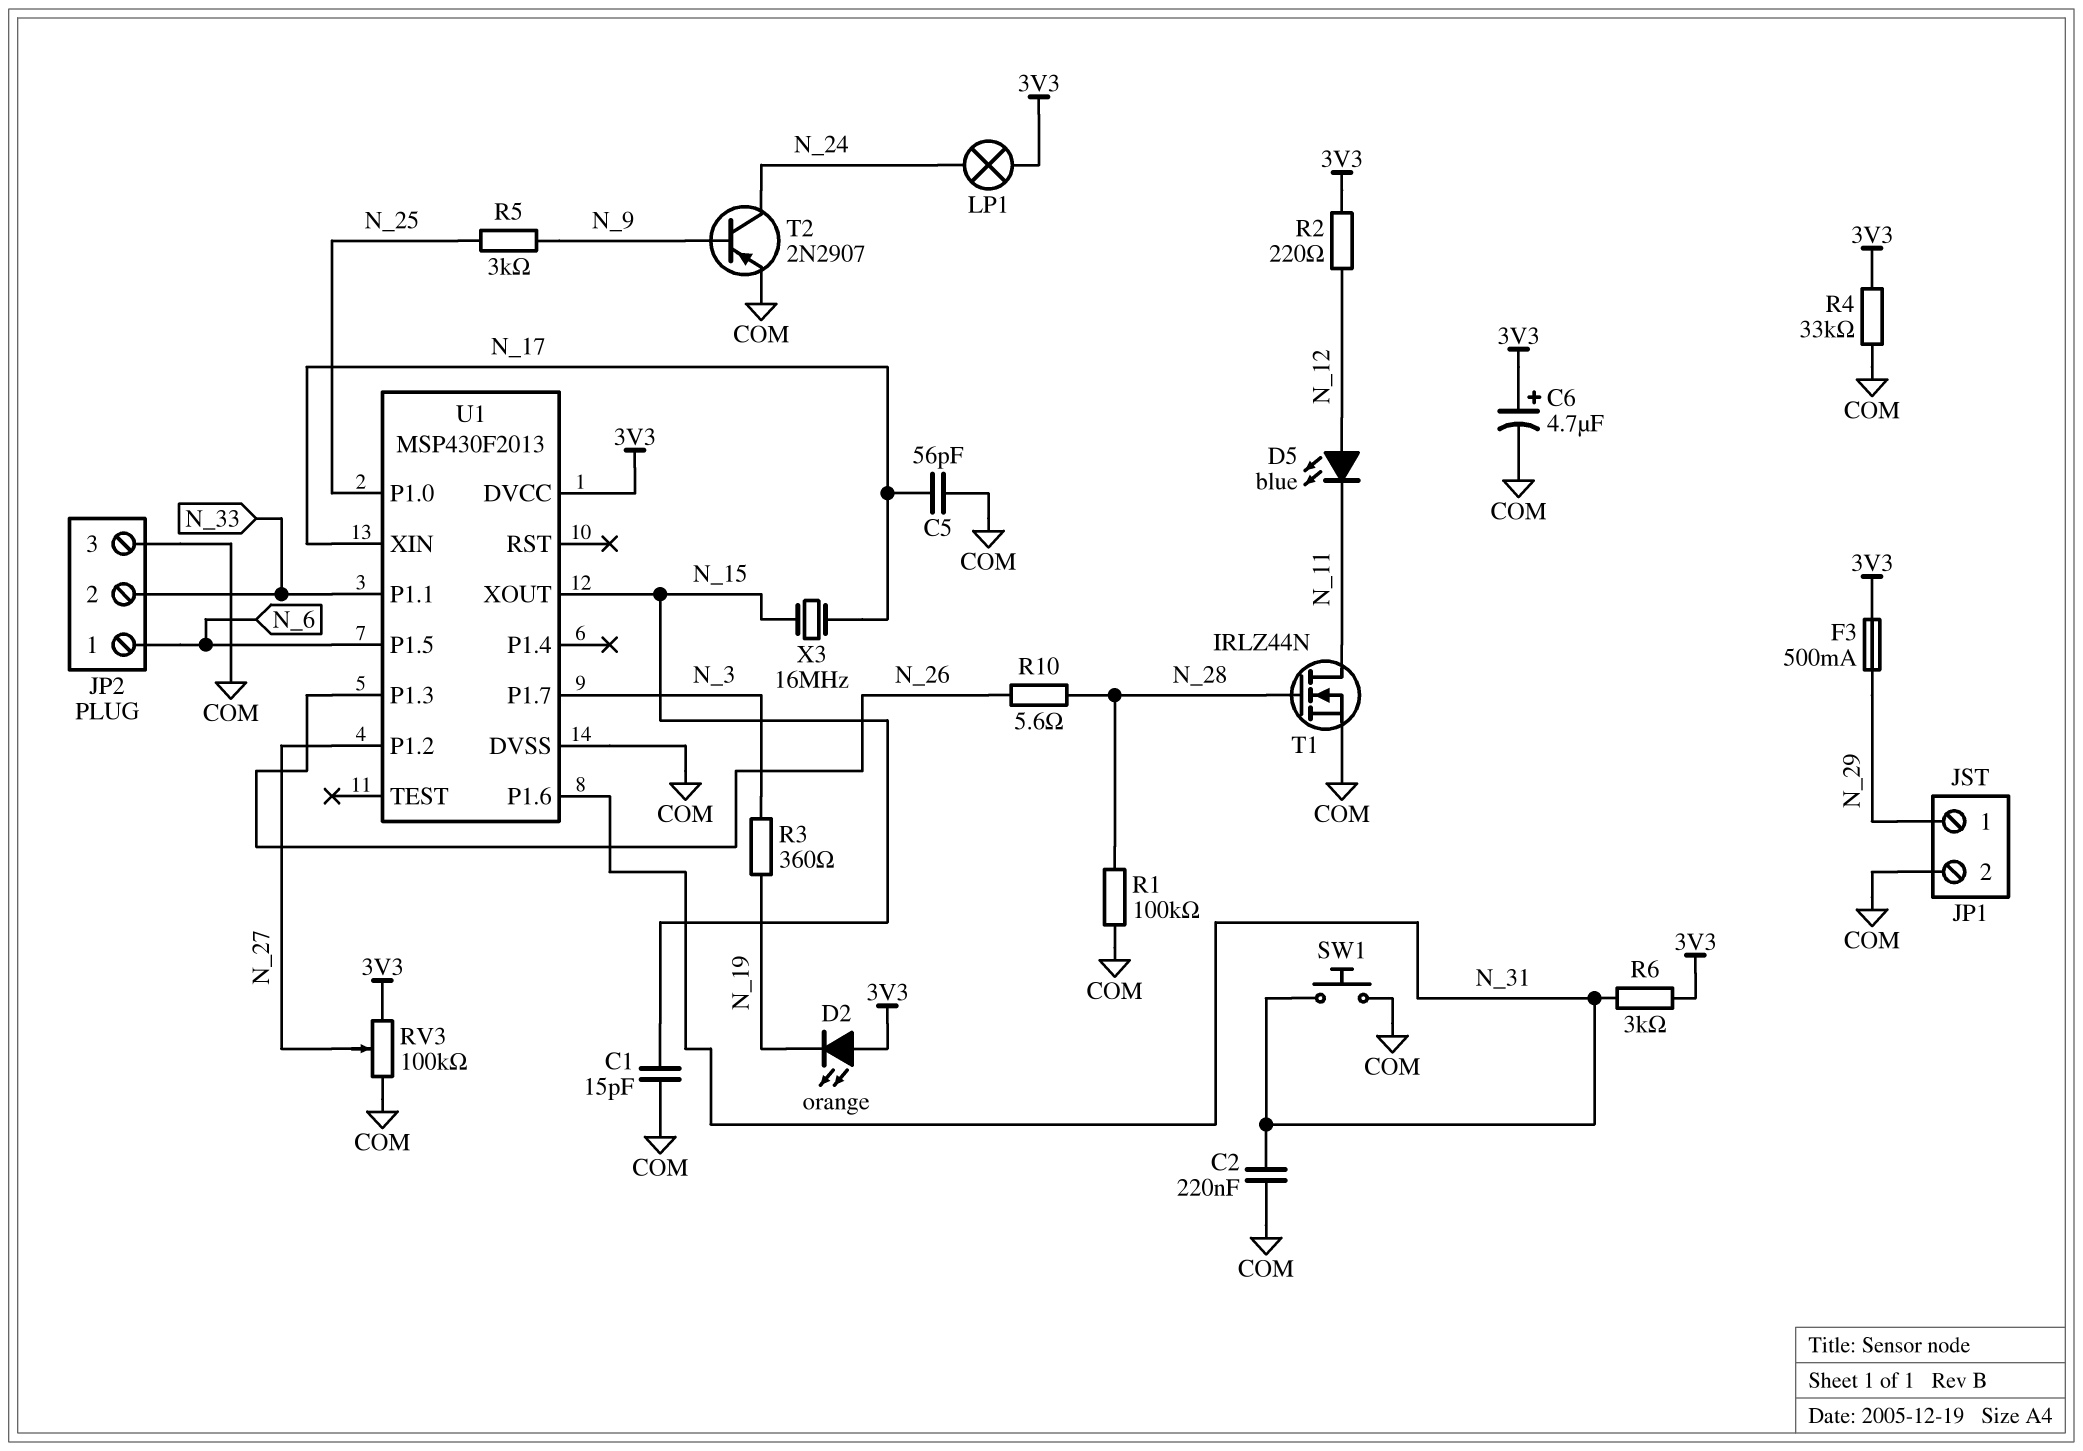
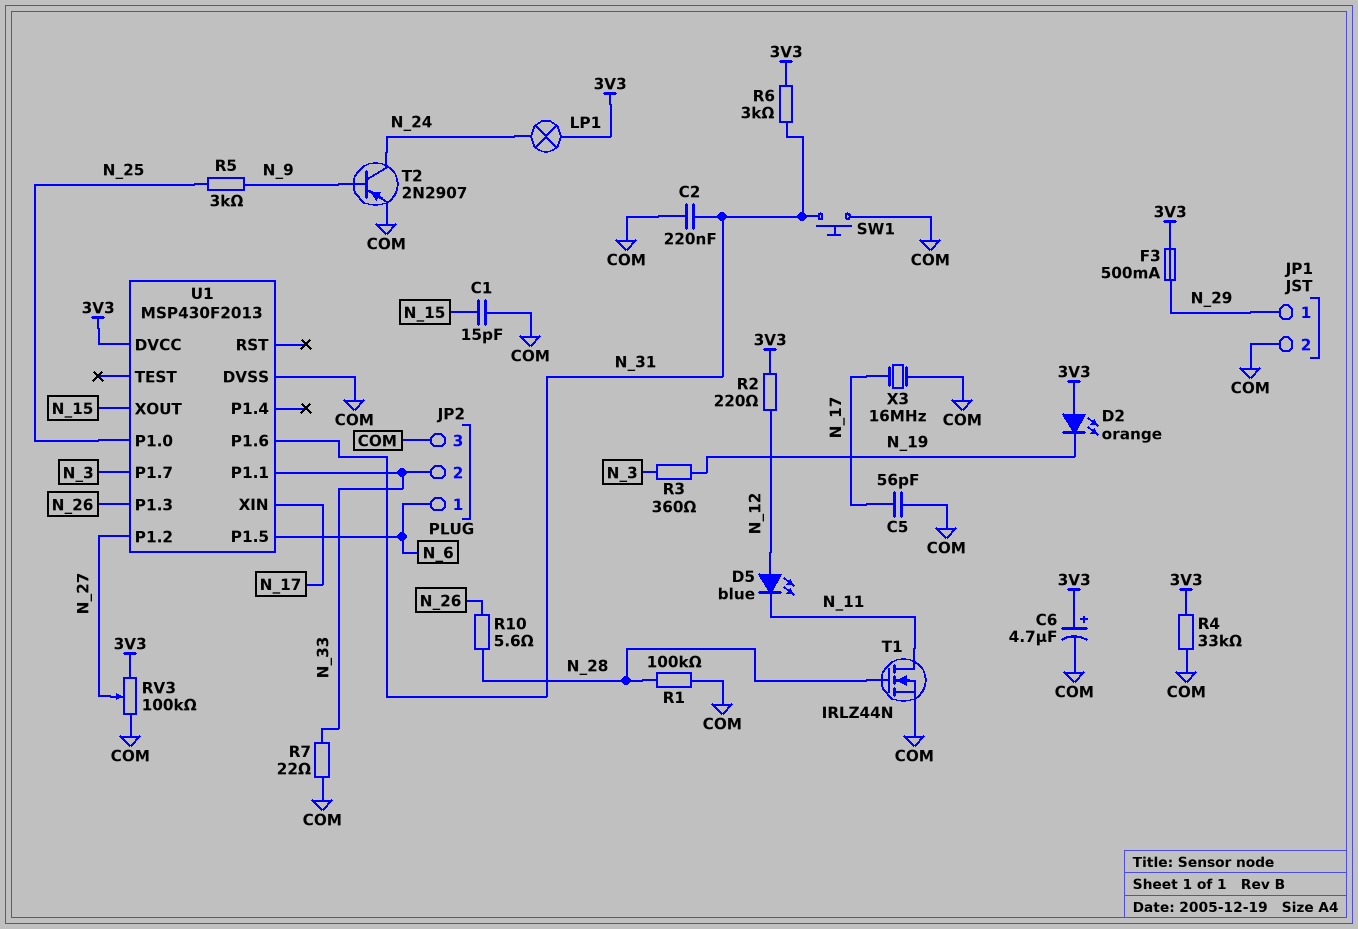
R7: none -> 22 (COM, N_33)
X3: 16MHz (N_15, N_17) -> 16MHz (COM, N_17)

